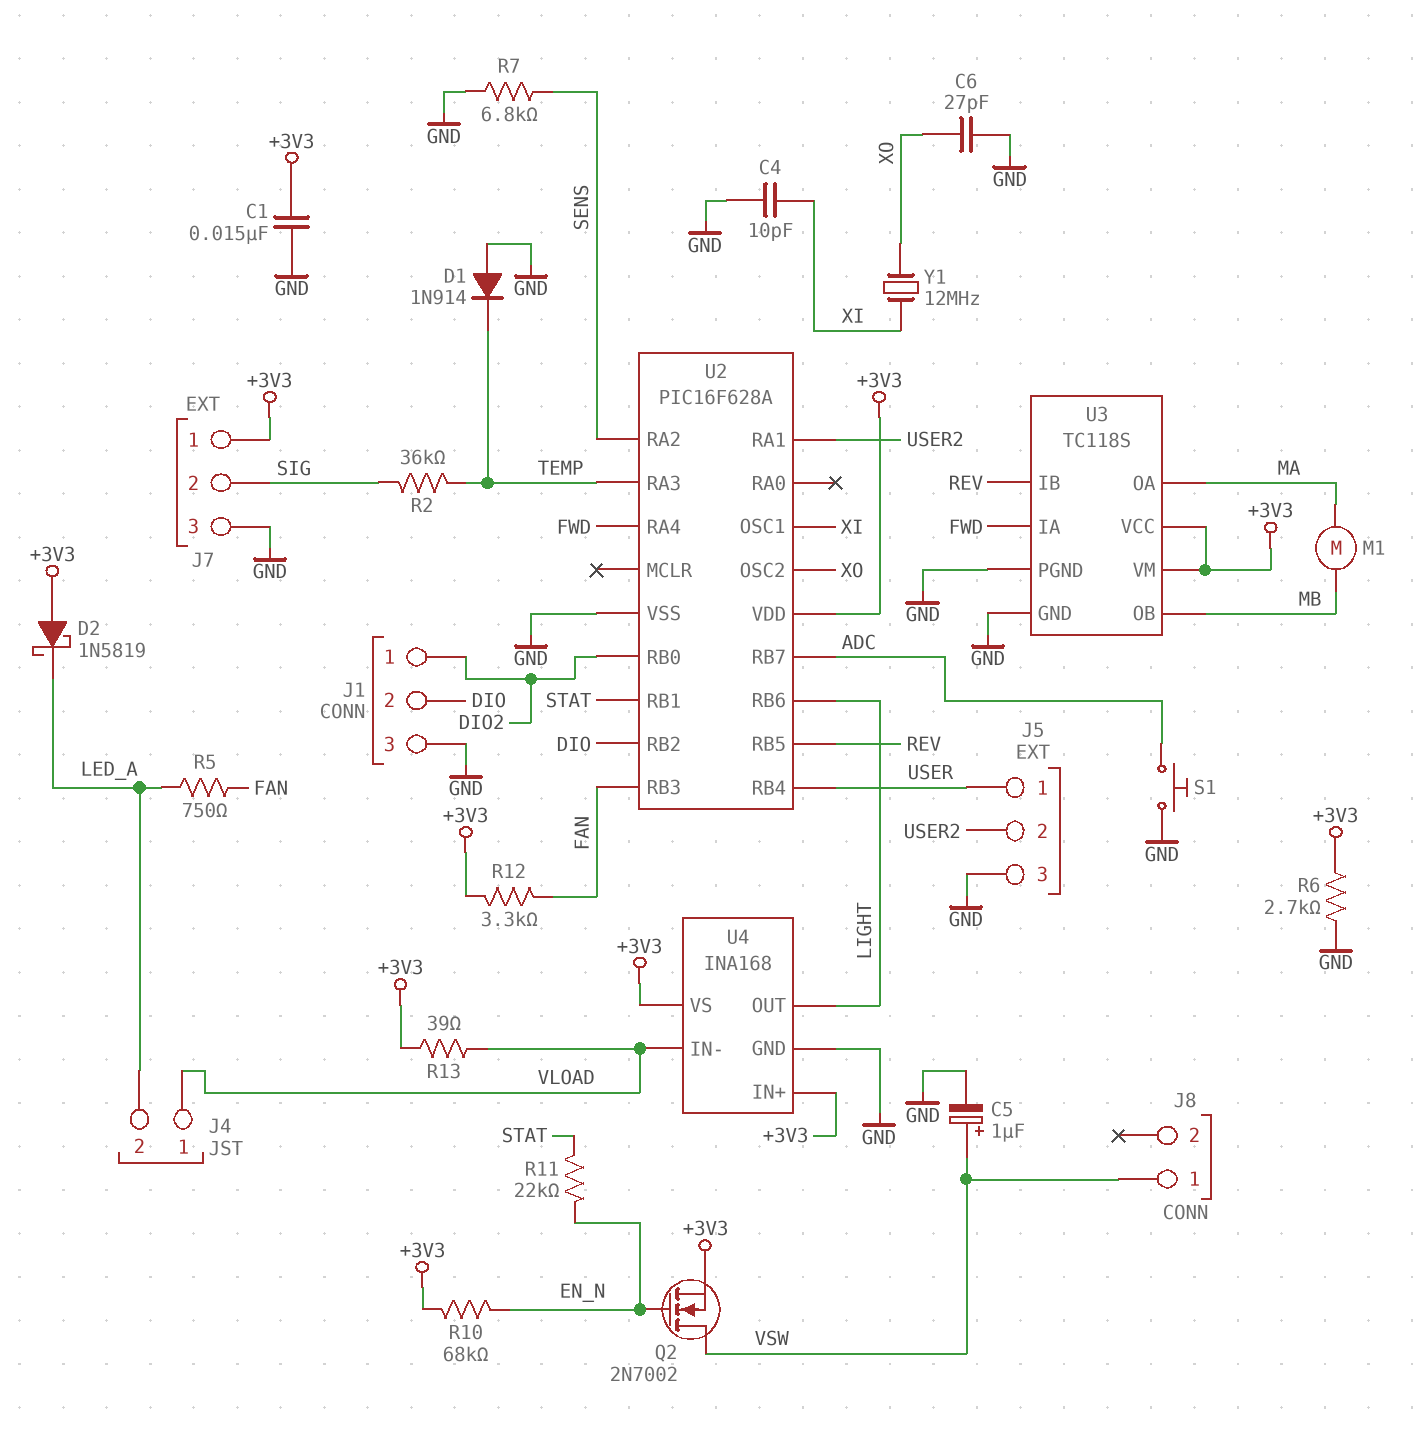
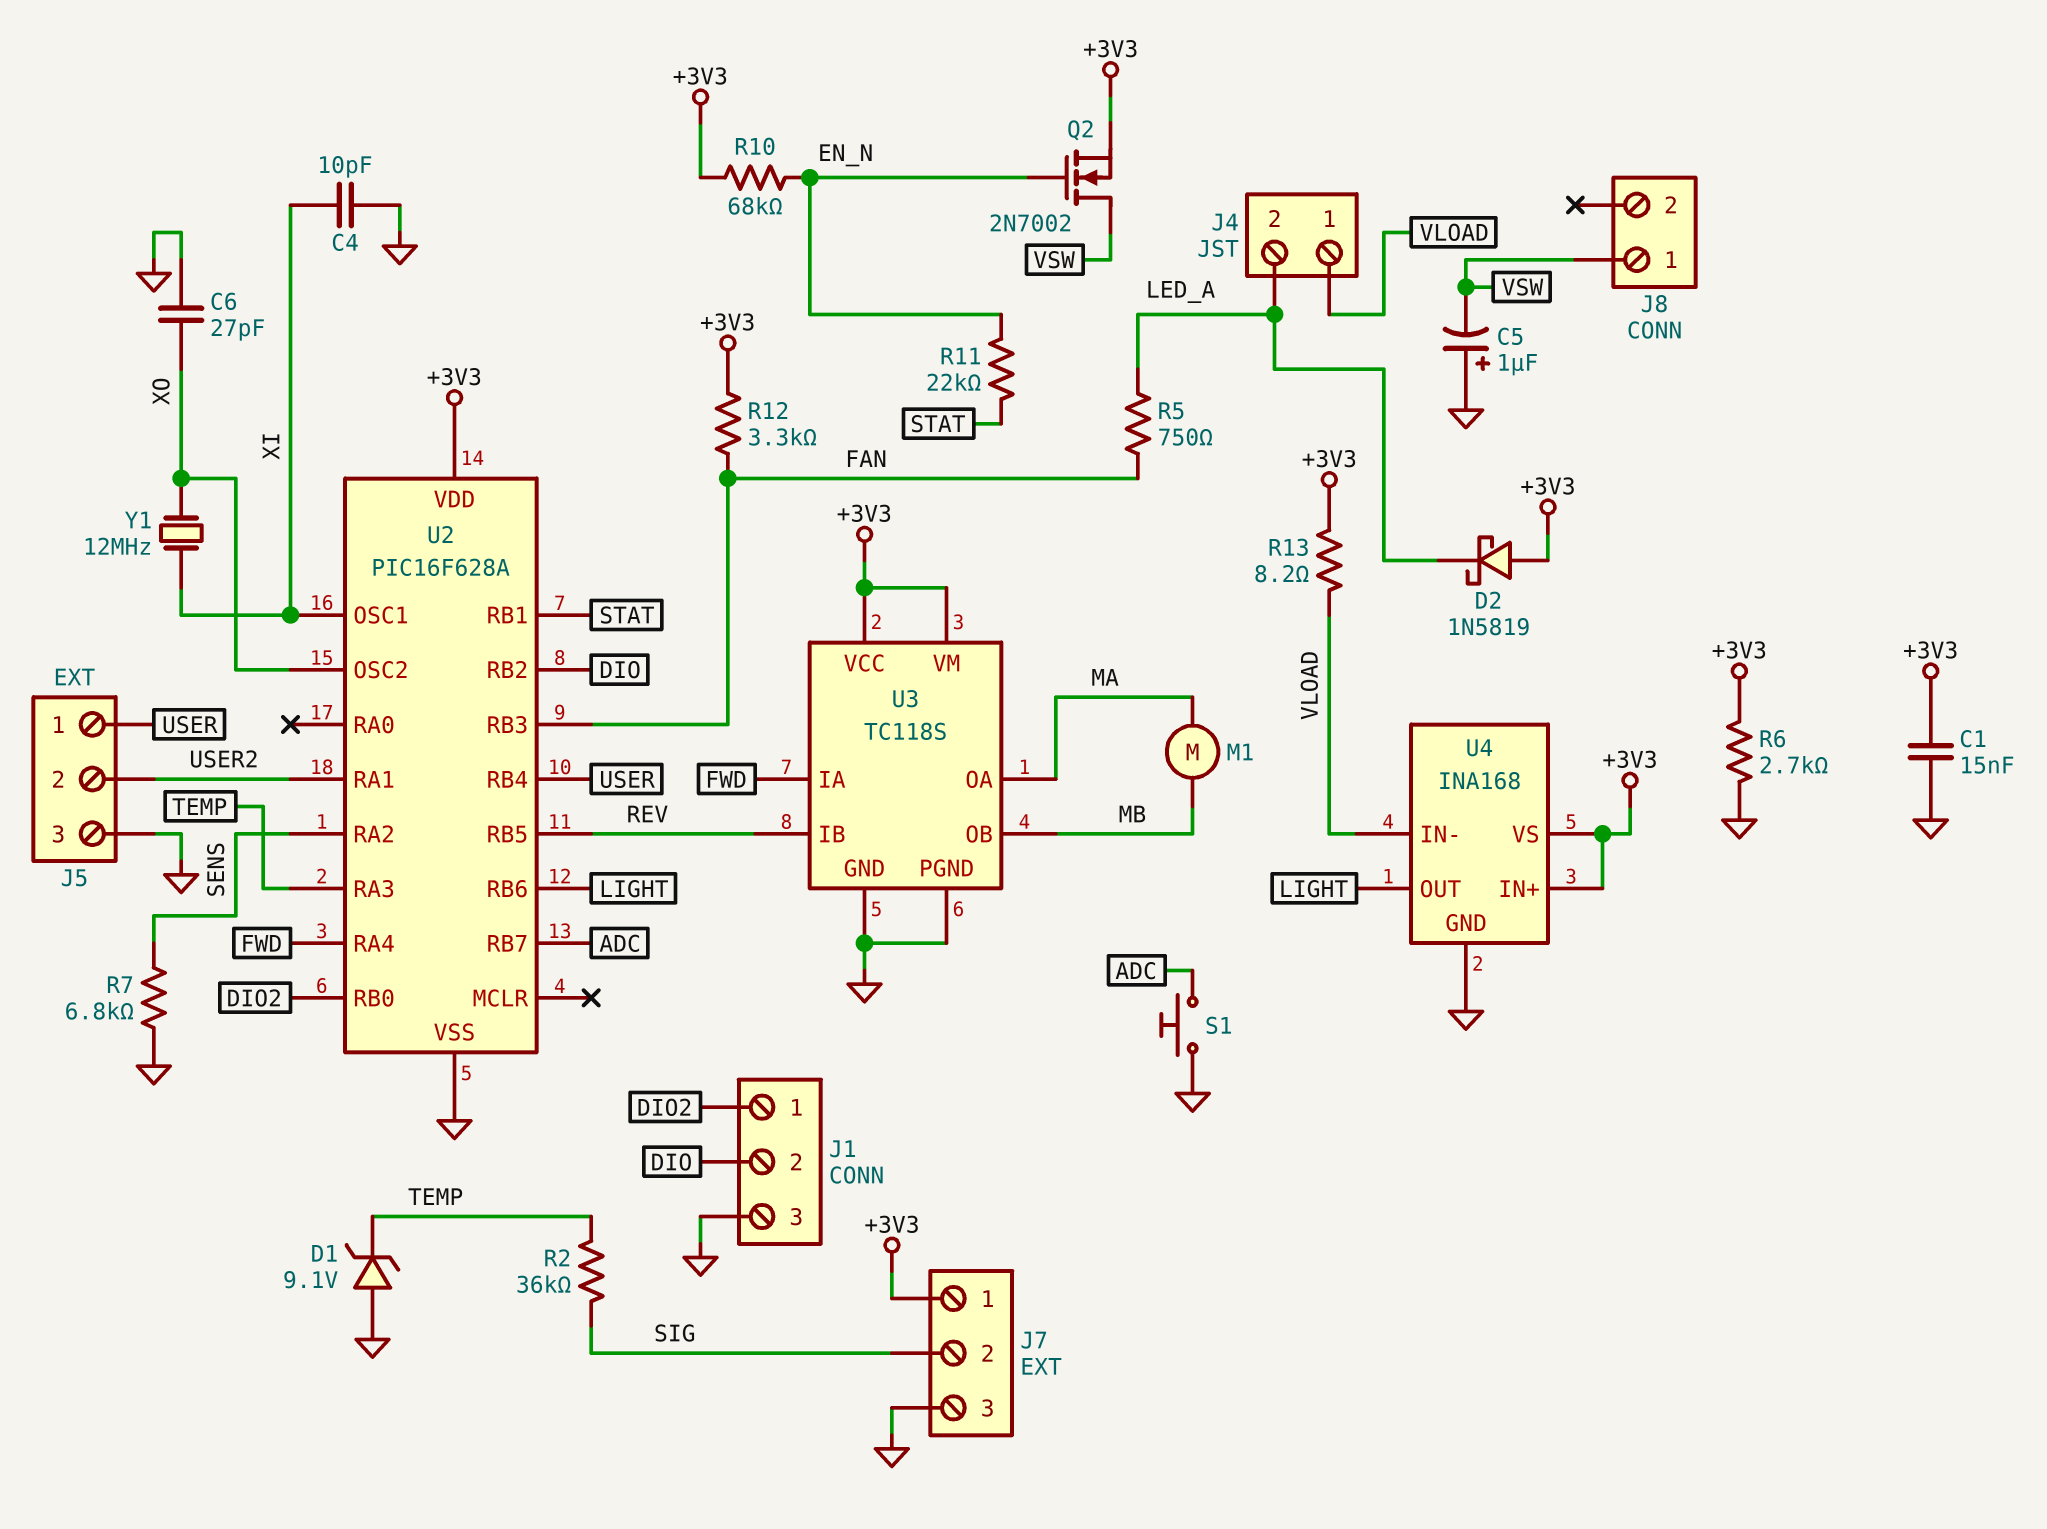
C5: 1uF (plus VSW, minus GND) -> 1uF (plus GND, minus VSW)
D1: diode 1N914 (A GND, K TEMP) -> zener 9.1V (A GND, K TEMP)
R13: 39 (+3V3, VLOAD) -> 8.2 (+3V3, VLOAD)

